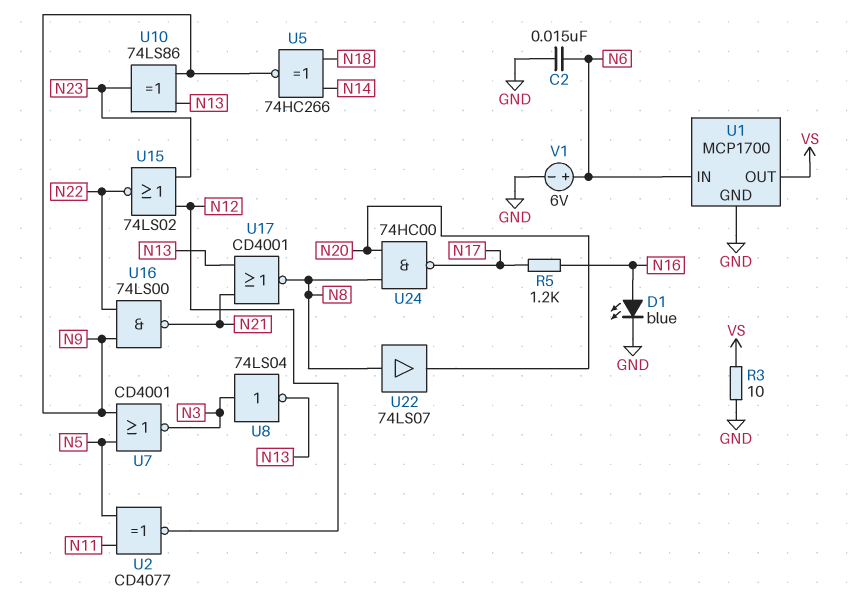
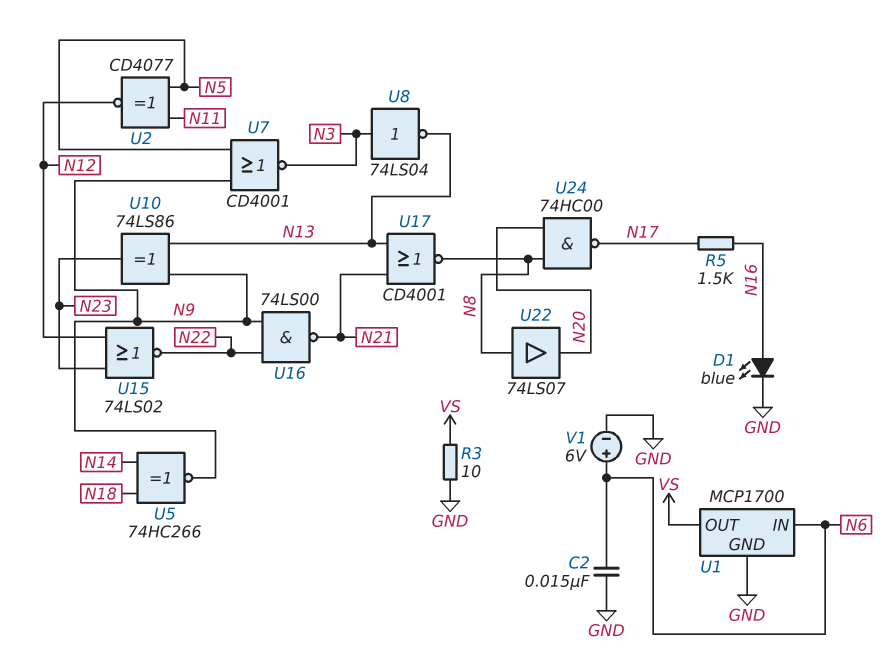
R5: 1.2k (N16, N17) -> 1.5k (N16, N17)

